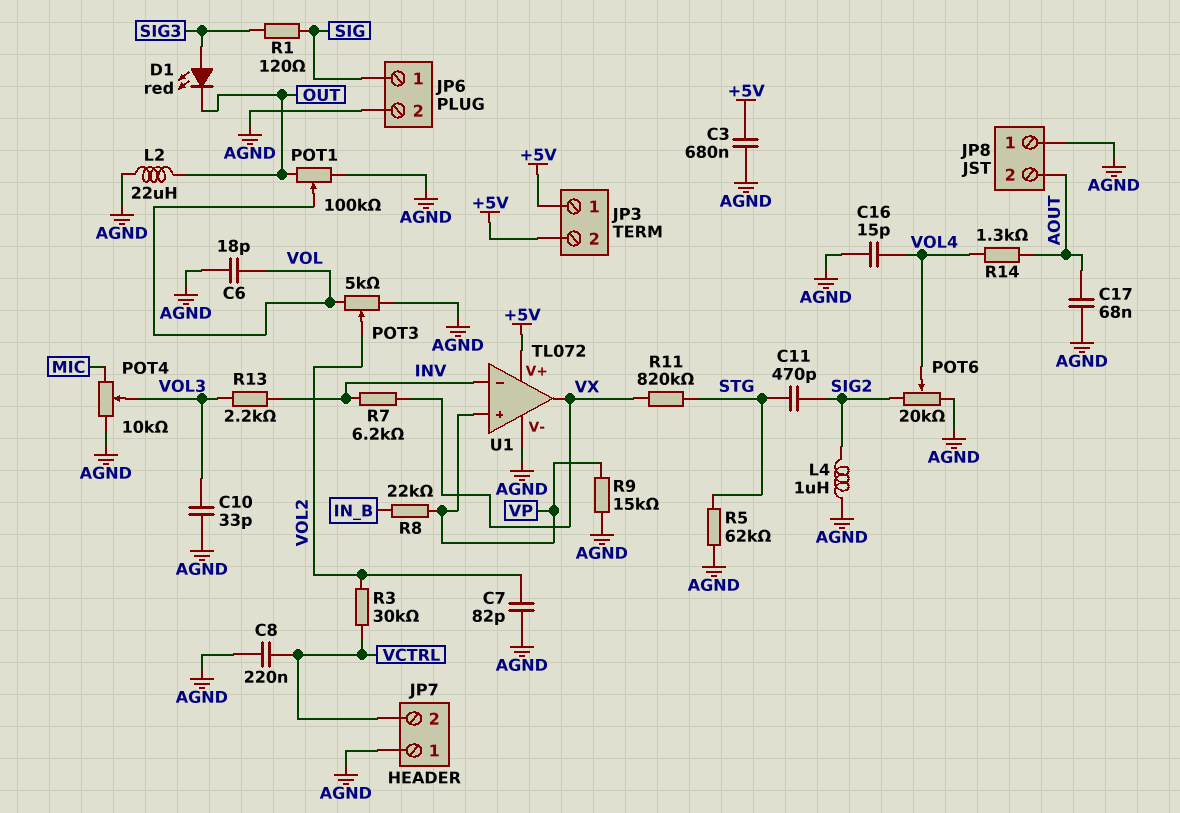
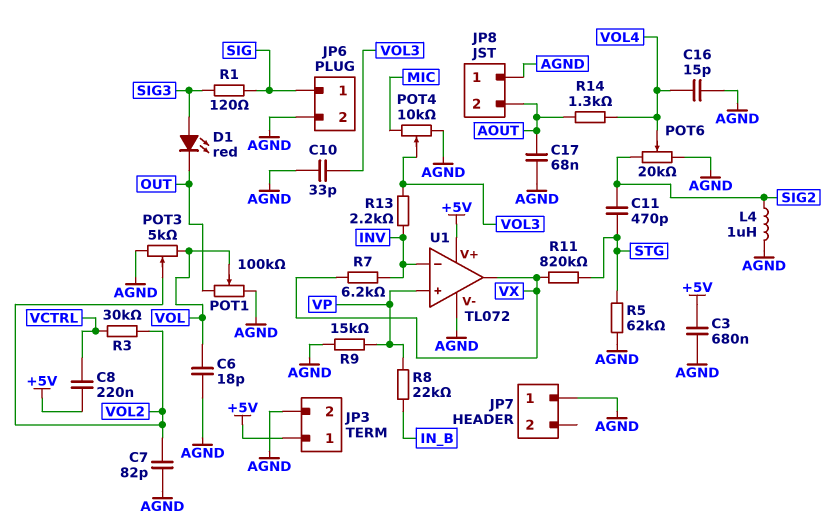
C8: 220nF (AGND, VCTRL) -> 220nF (+5V, VCTRL)
JP3 pin 2: +5V -> AGND
JP7 pin 2: VCTRL -> none
L2: 22uH (AGND, OUT) -> none

